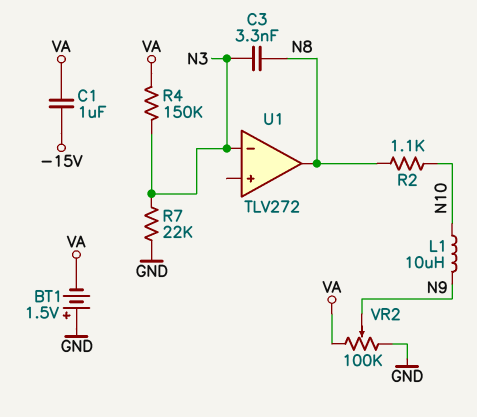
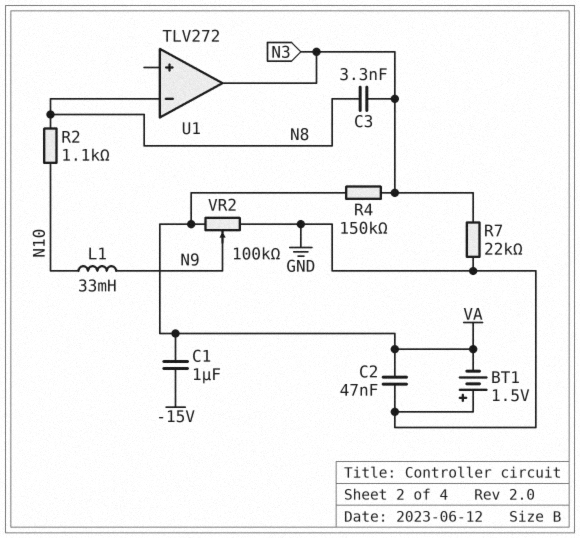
C2: none -> 47nF (GND, VA)
L1: 10uH (N9, N10) -> 33mH (N9, N10)
U1 pin in-: N3 -> N8
U1 pin out: N8 -> N3

